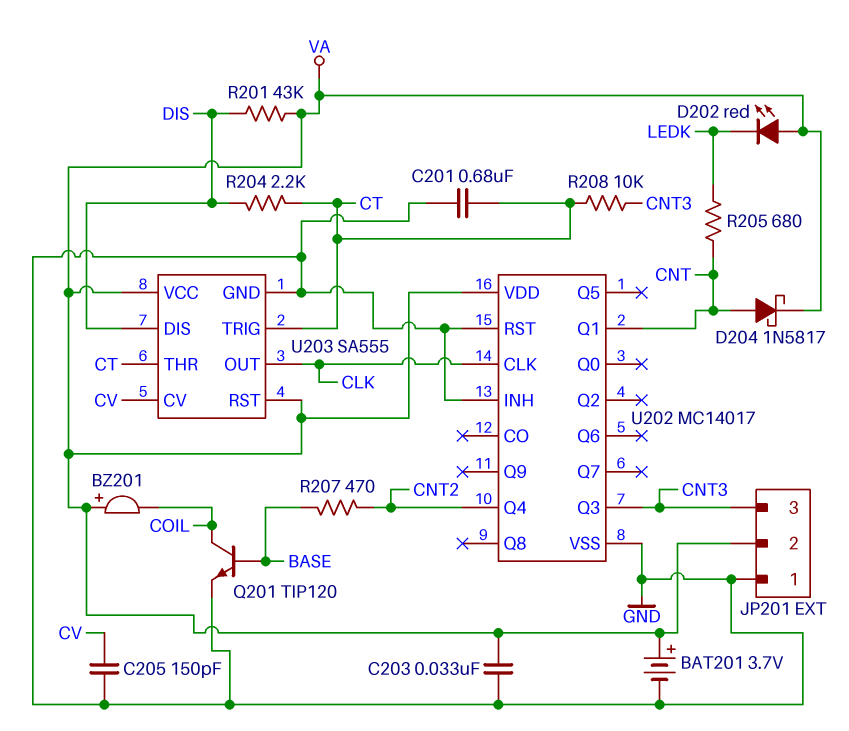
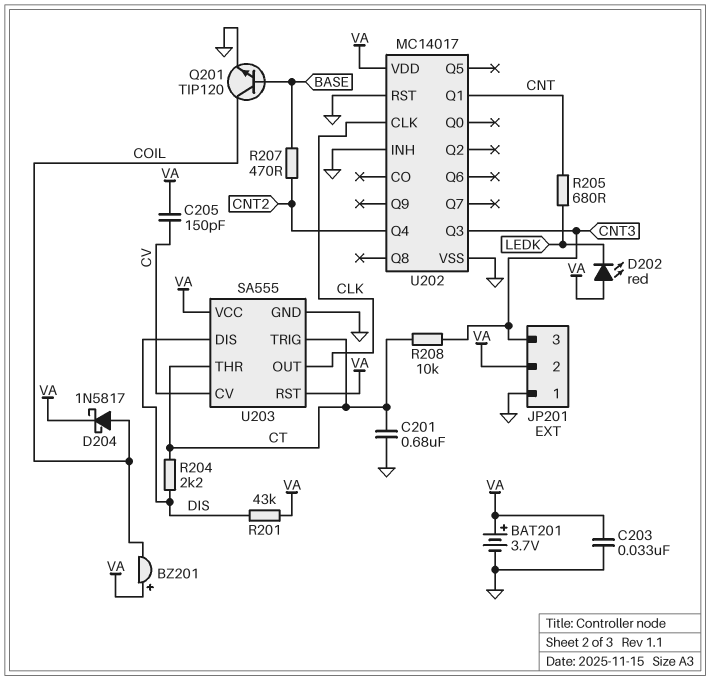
C205: 150pF (CV, GND) -> 150pF (CV, VA)
D204: schottky 1N5817 (A CNT, K VA) -> schottky 1N5817 (A COIL, K VA)

